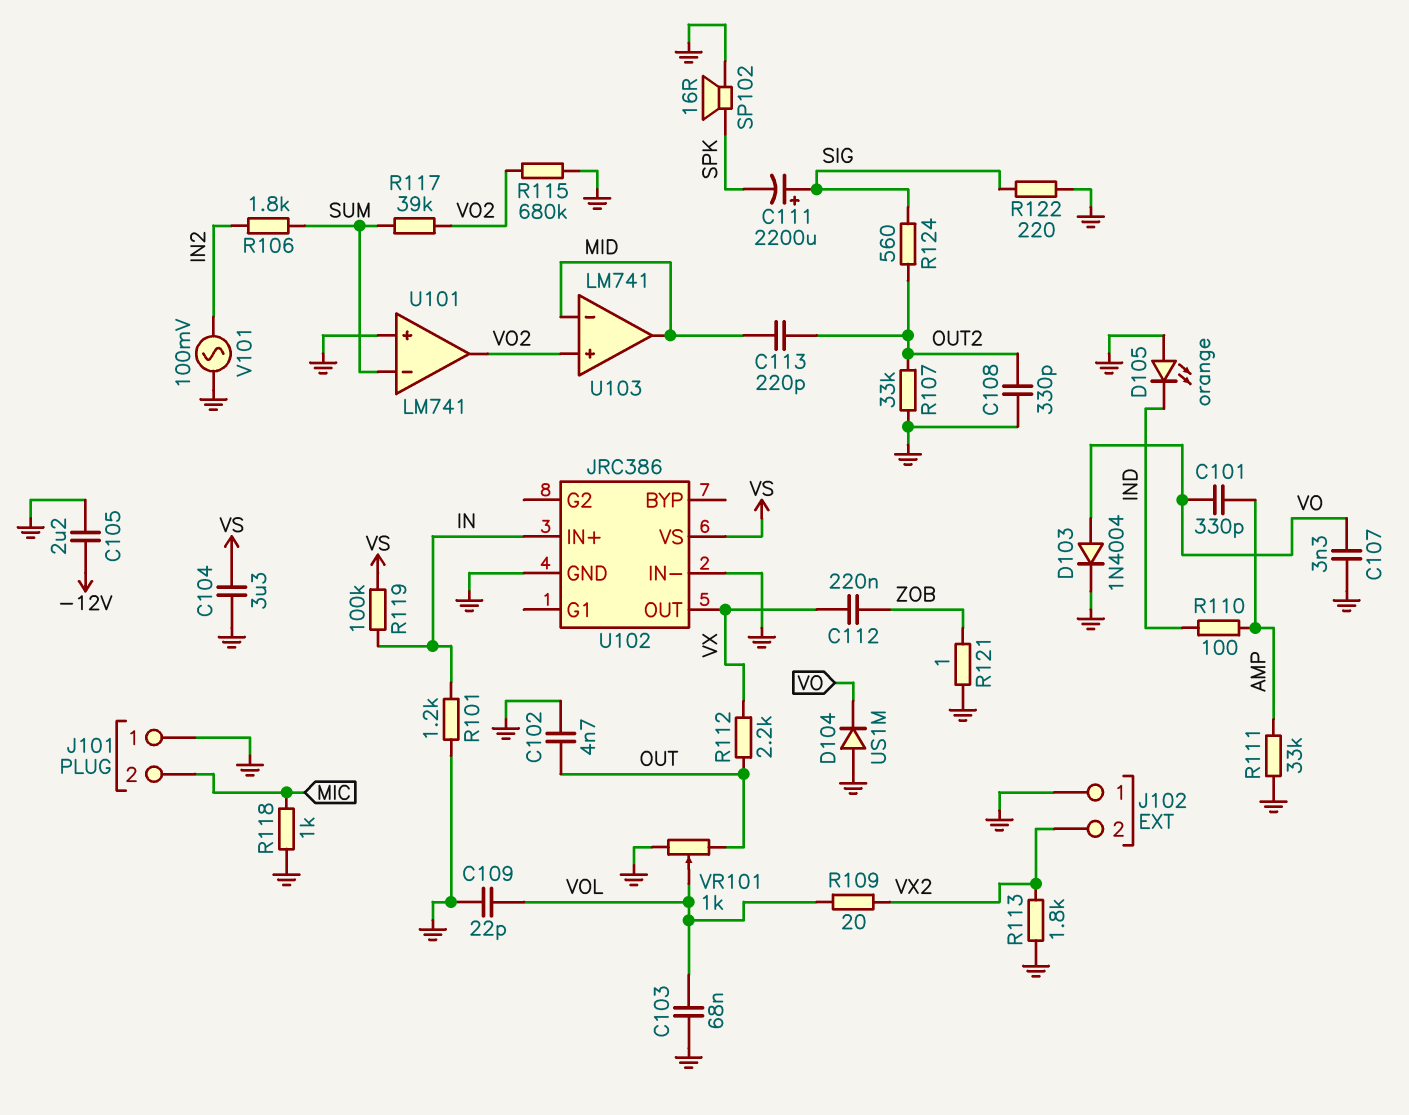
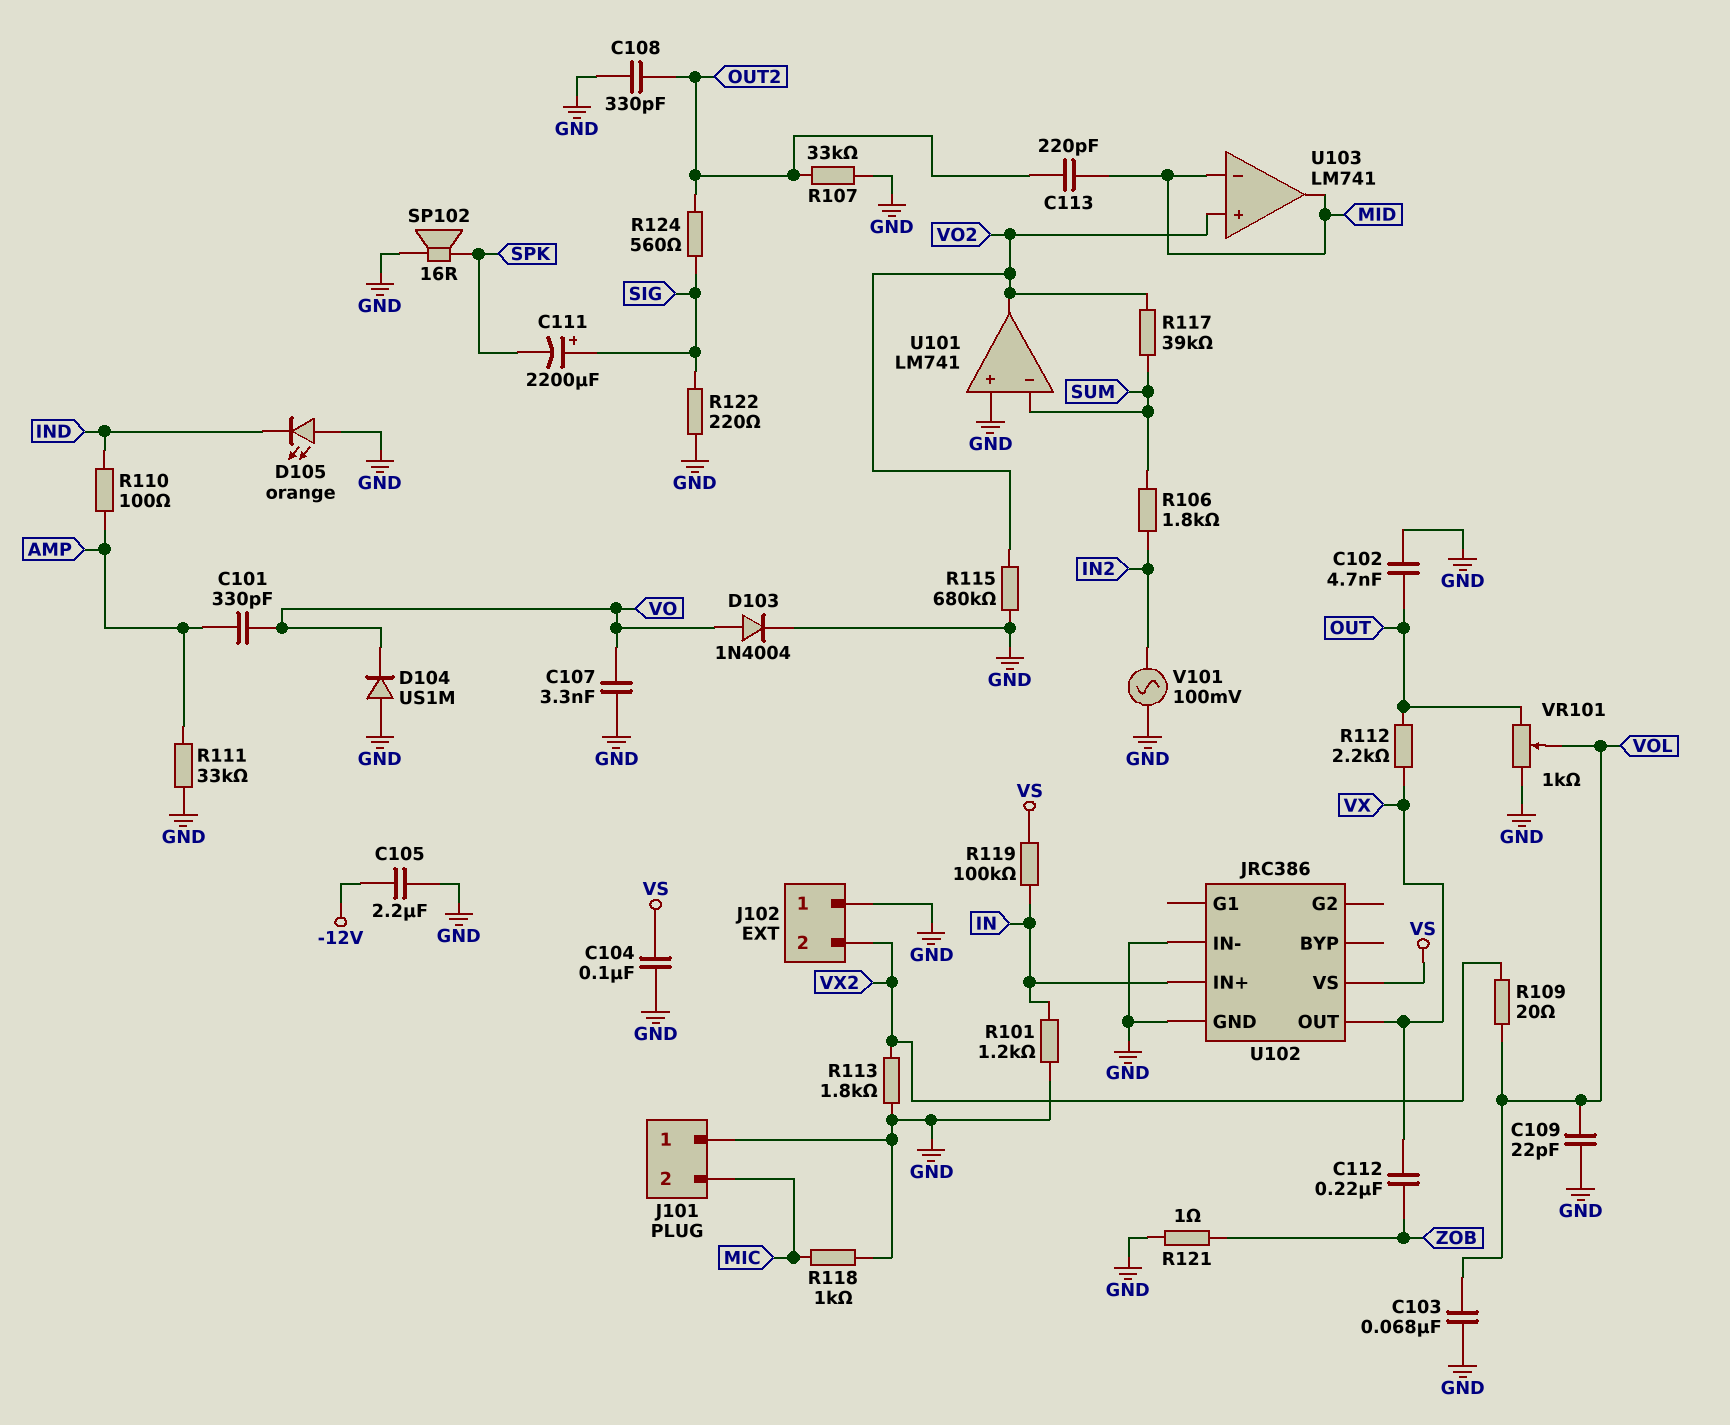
C104: 3.3uF (GND, VS) -> 100nF (GND, VS)

